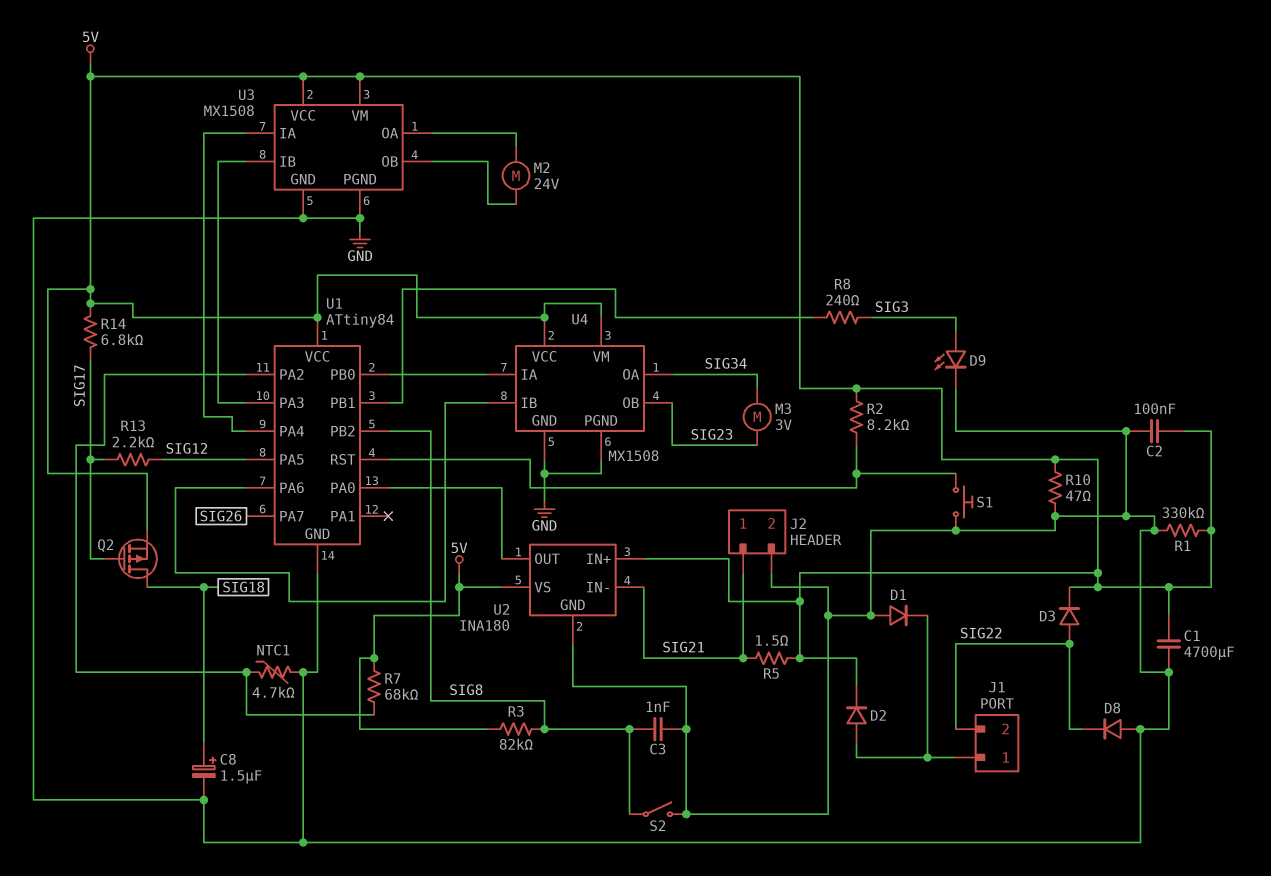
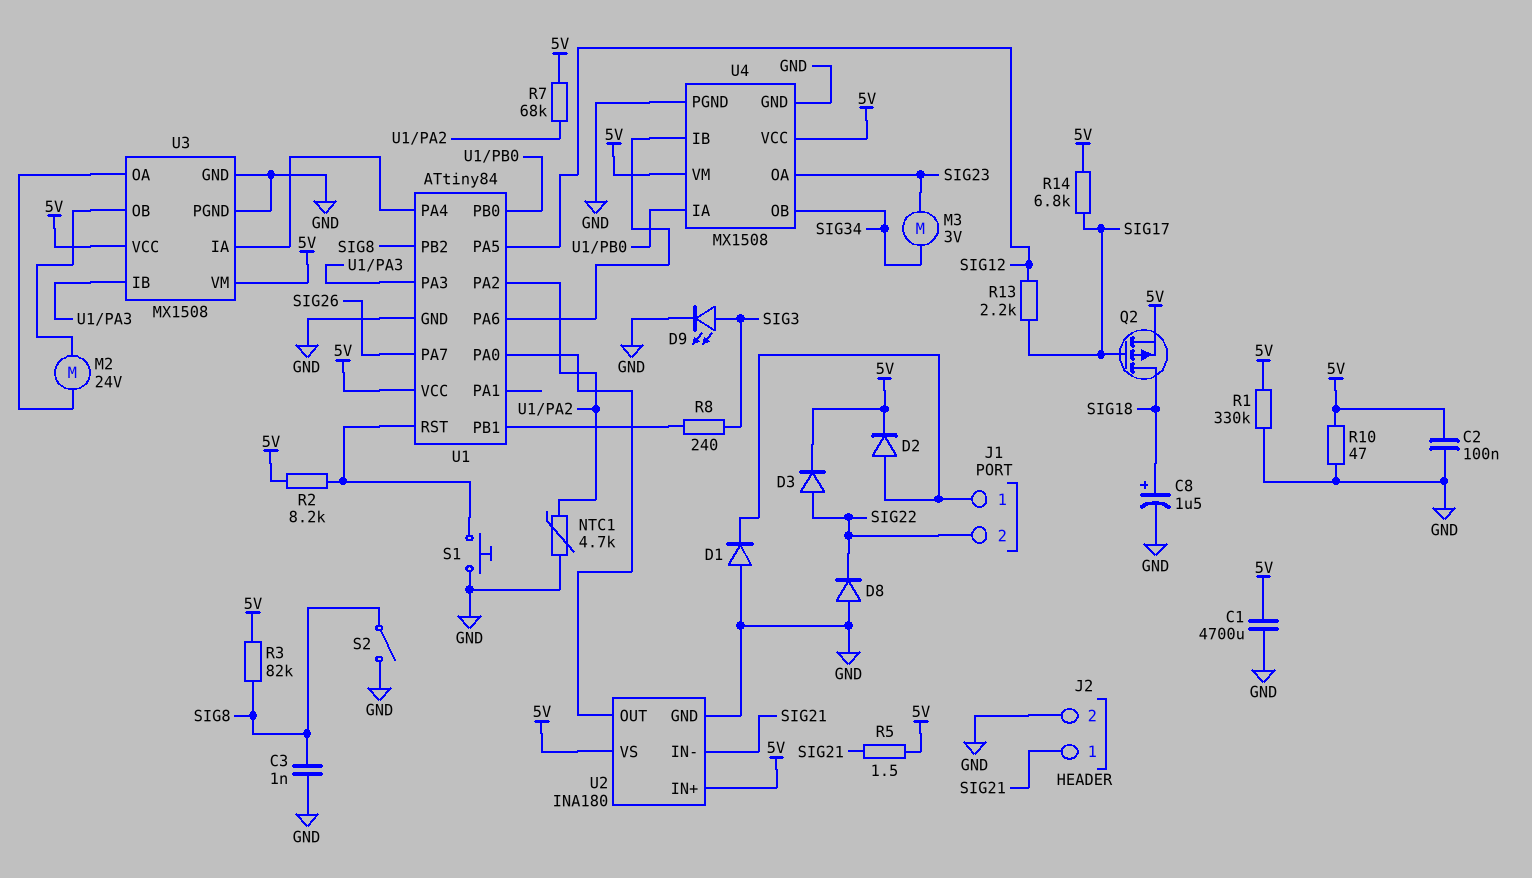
U4 pin OA: SIG34 -> SIG23
U4 pin OB: SIG23 -> SIG34

